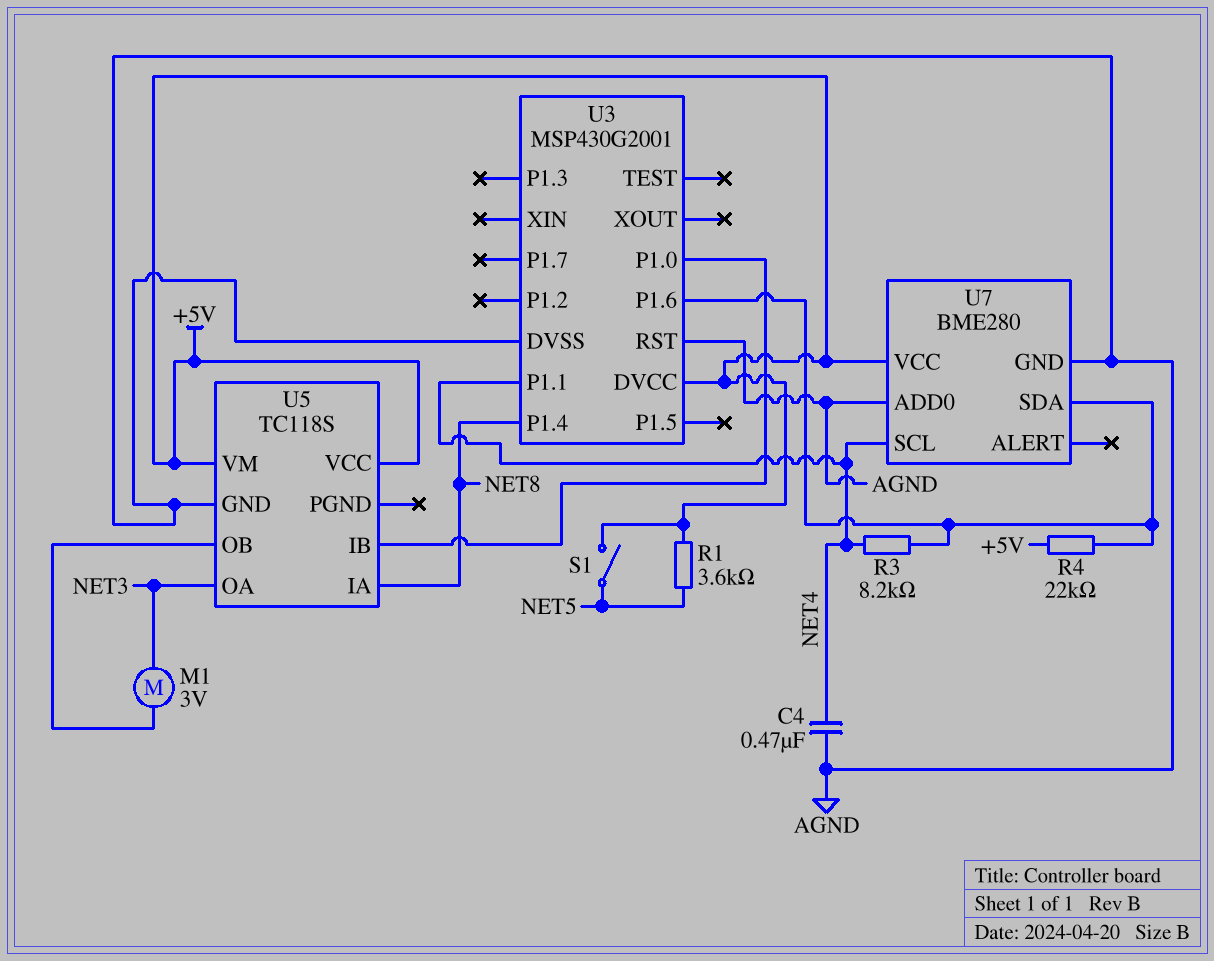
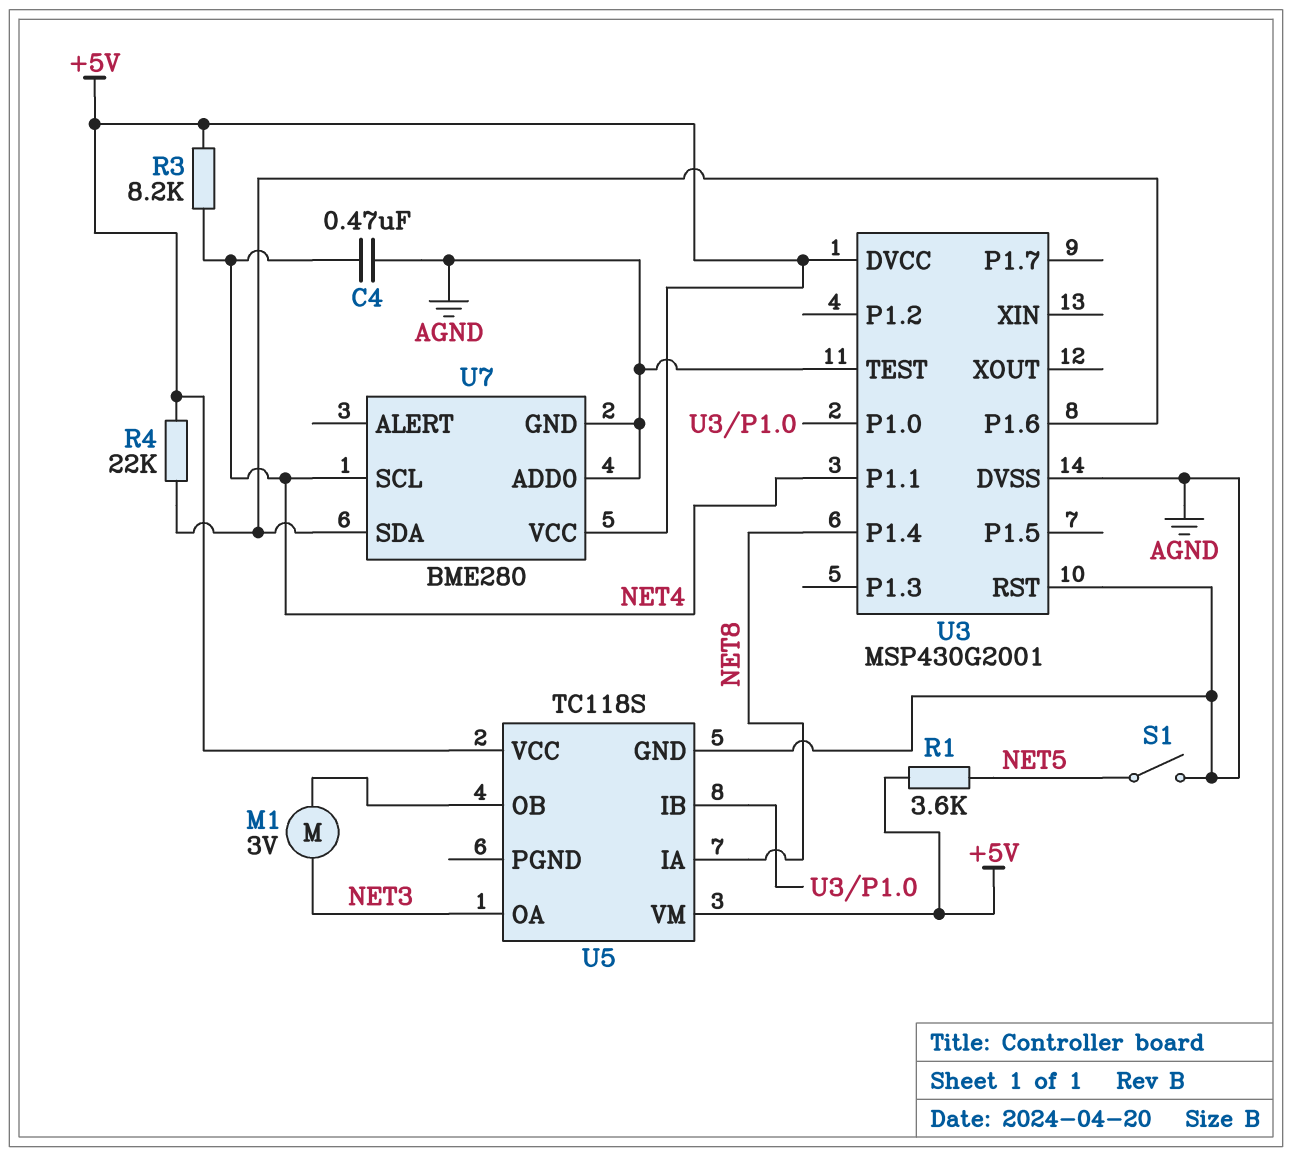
R3: 8.2k (NET4, U3/P1.6) -> 8.2k (+5V, NET4)
S1: switch (+5V, NET5) -> switch (AGND, NET5)
U3 pin TEST: none -> AGND

